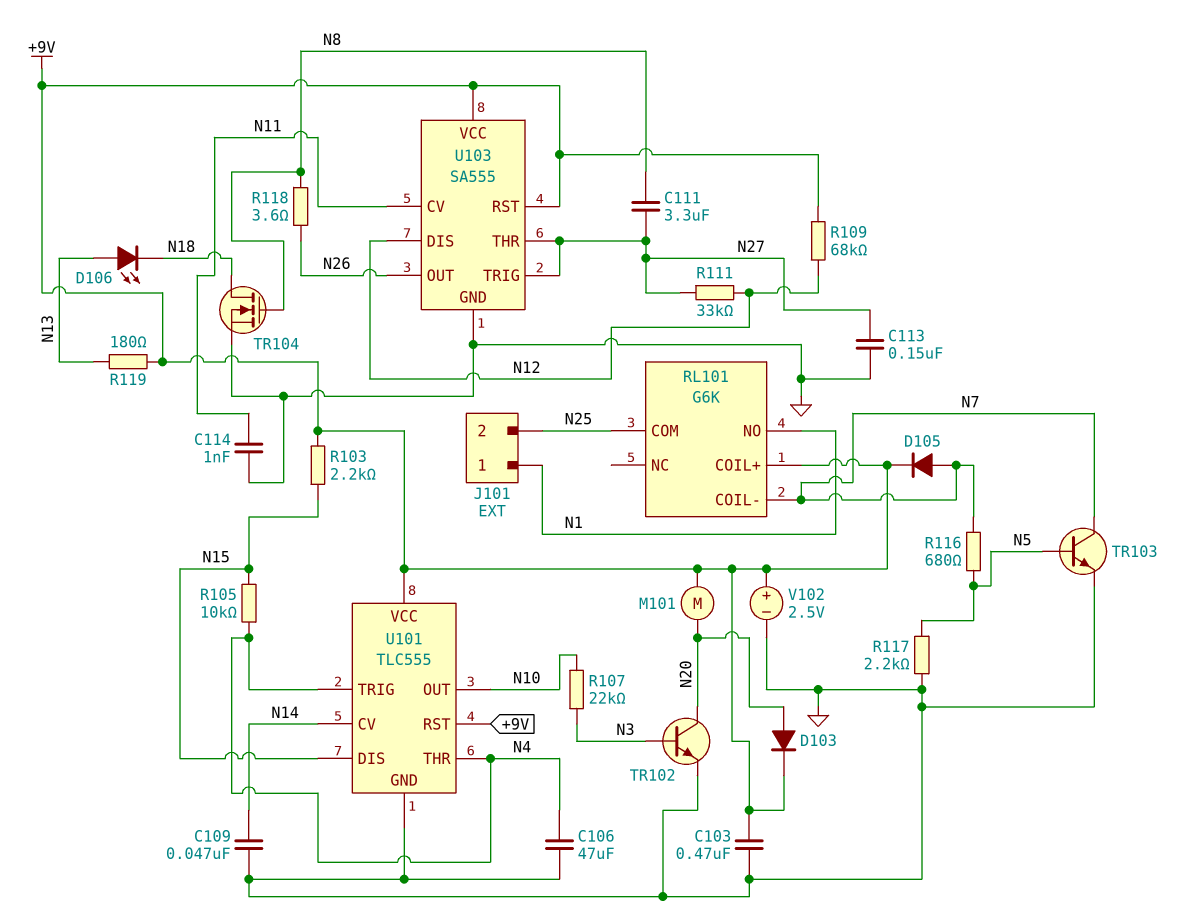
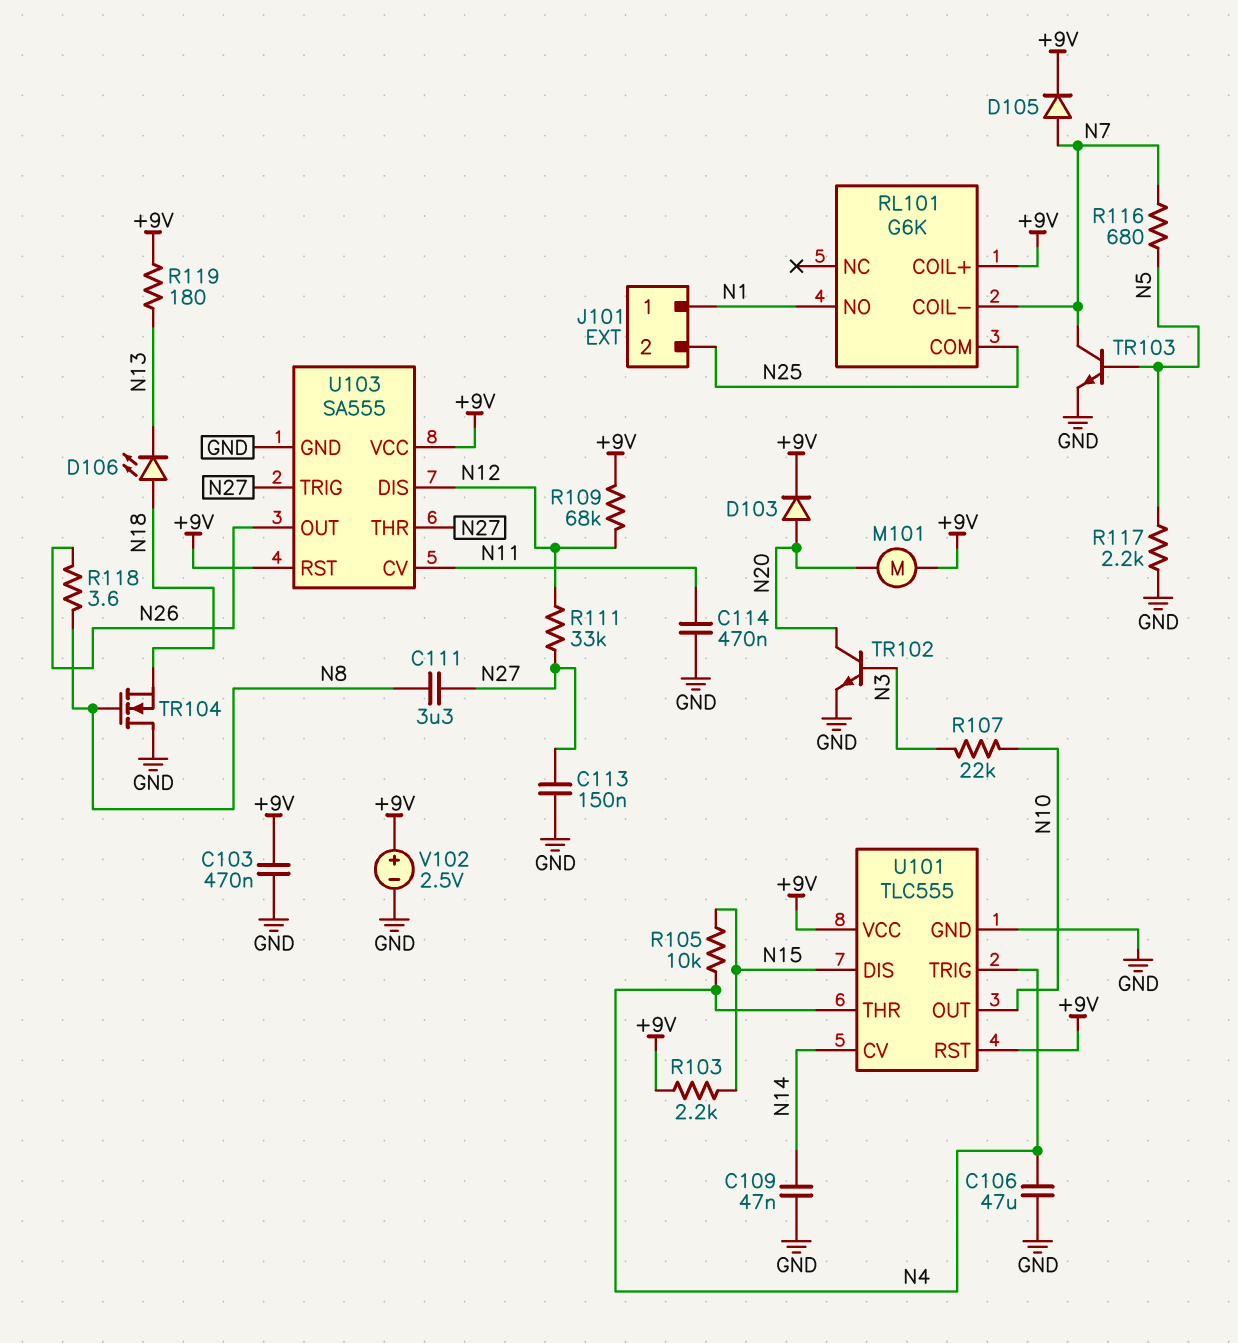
C114: 1nF (GND, N11) -> 470nF (GND, N11)
D106: LED (A N13, K N18) -> LED (A N18, K N13)
TR104: NMOS (G N8, D N18, S GND) -> NMOS (G N8, D GND, S N18)

